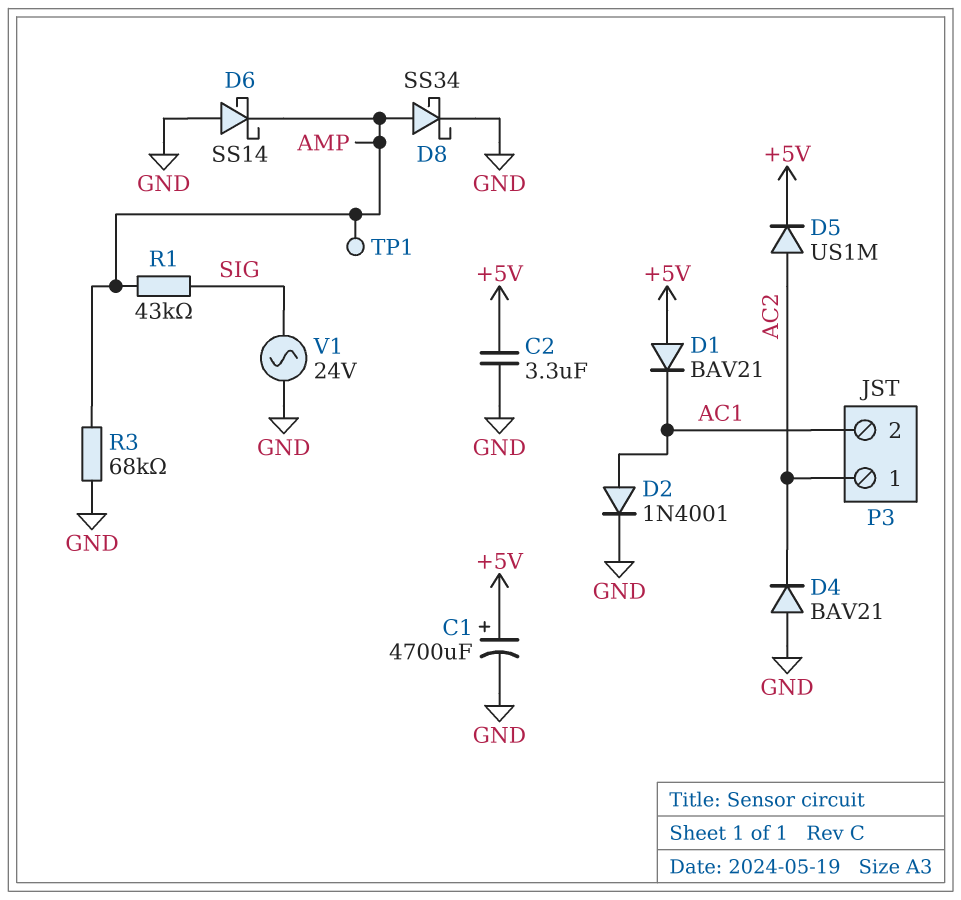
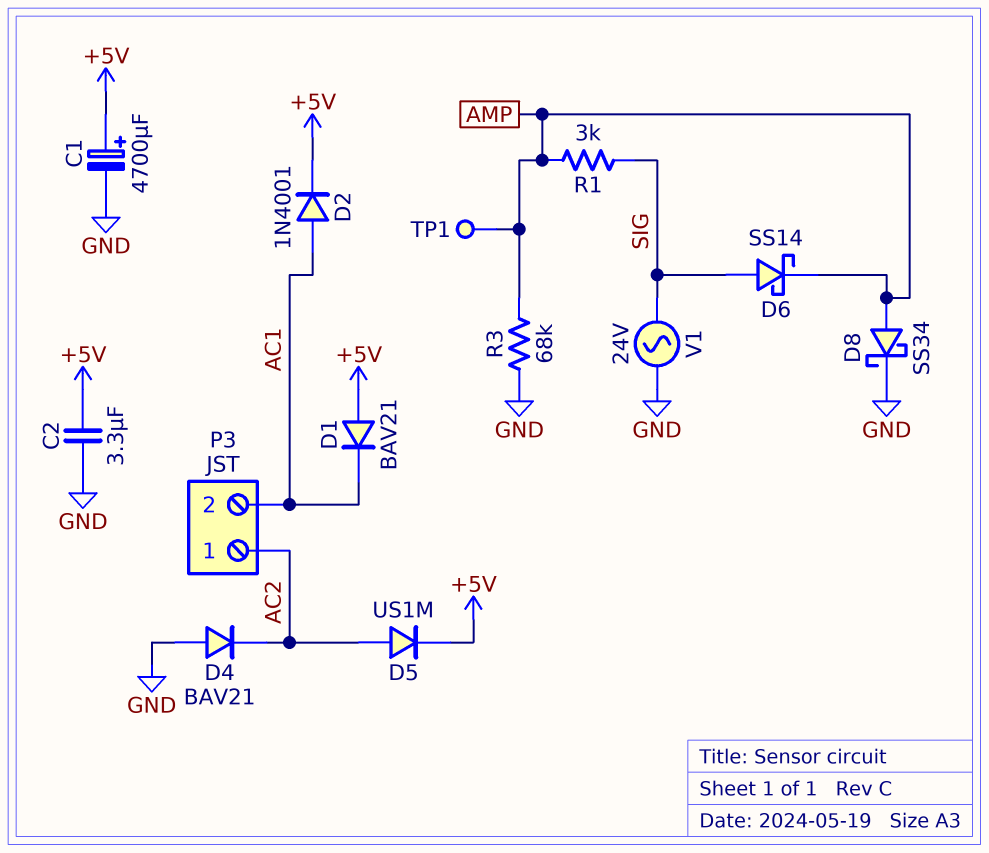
D2: diode 1N4001 (A AC1, K GND) -> diode 1N4001 (A AC1, K +5V)
D6: schottky SS14 (A GND, K AMP) -> schottky SS14 (A SIG, K AMP)
R1: 43k (AMP, SIG) -> 3k (AMP, SIG)

